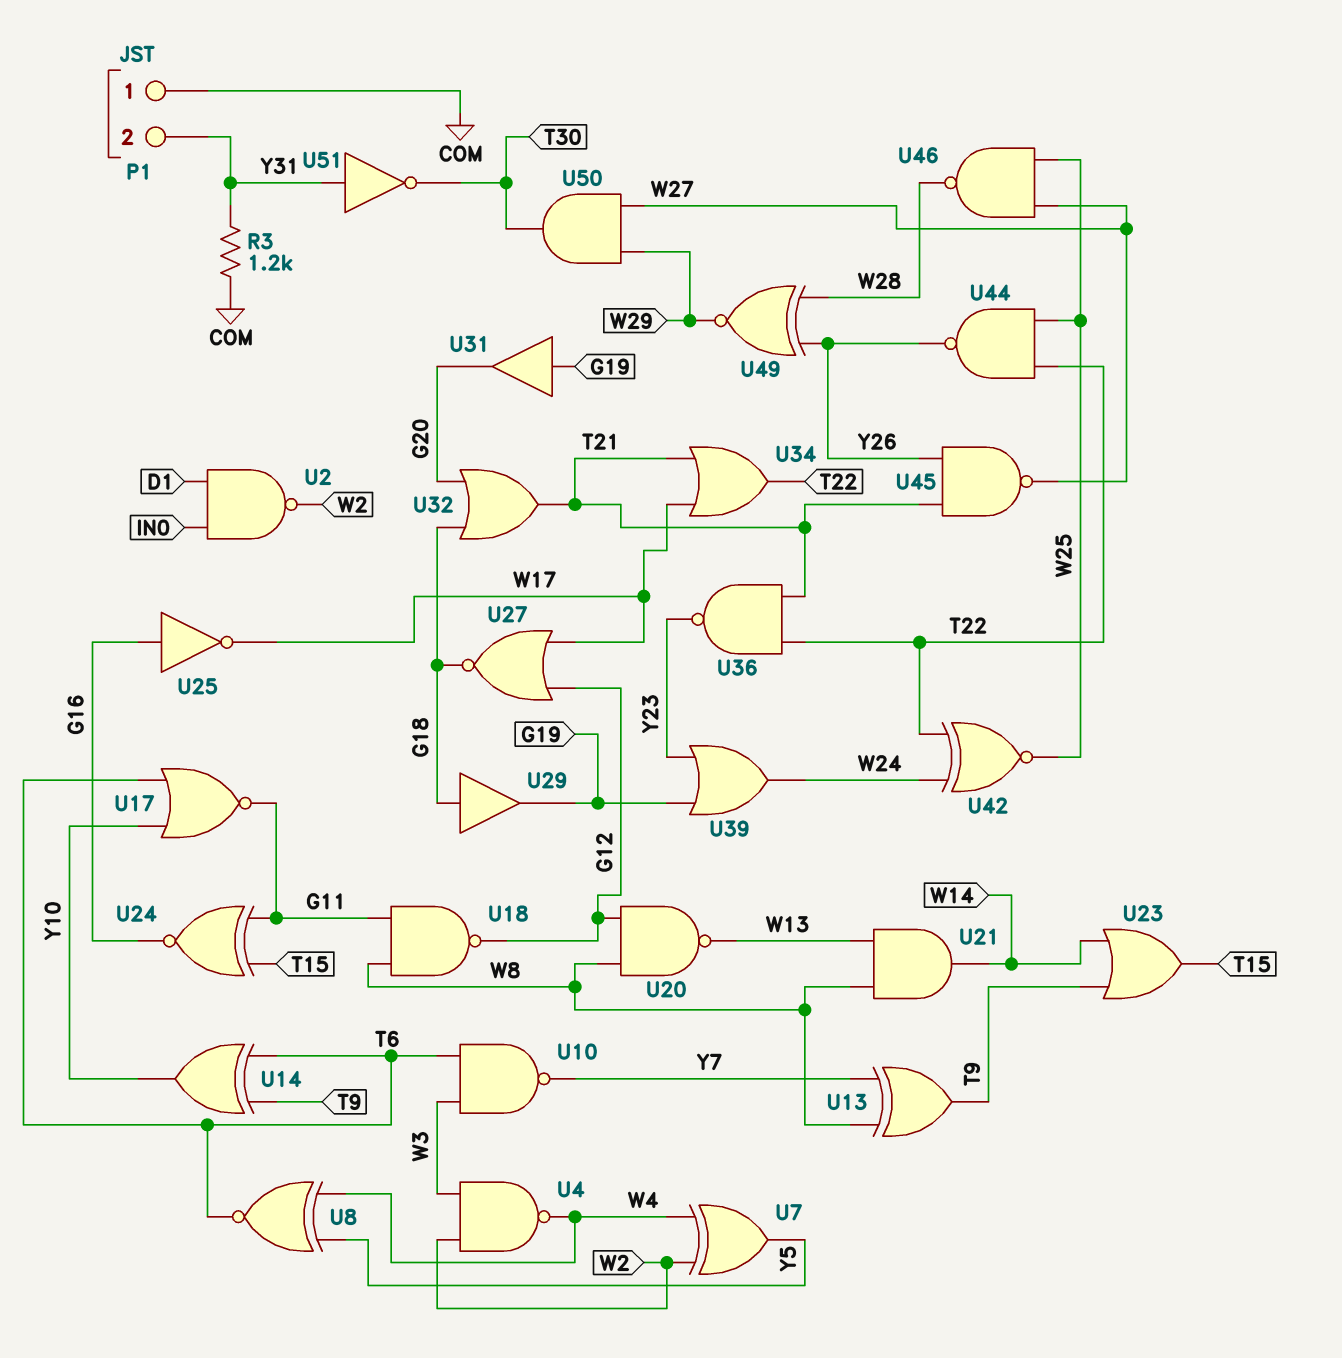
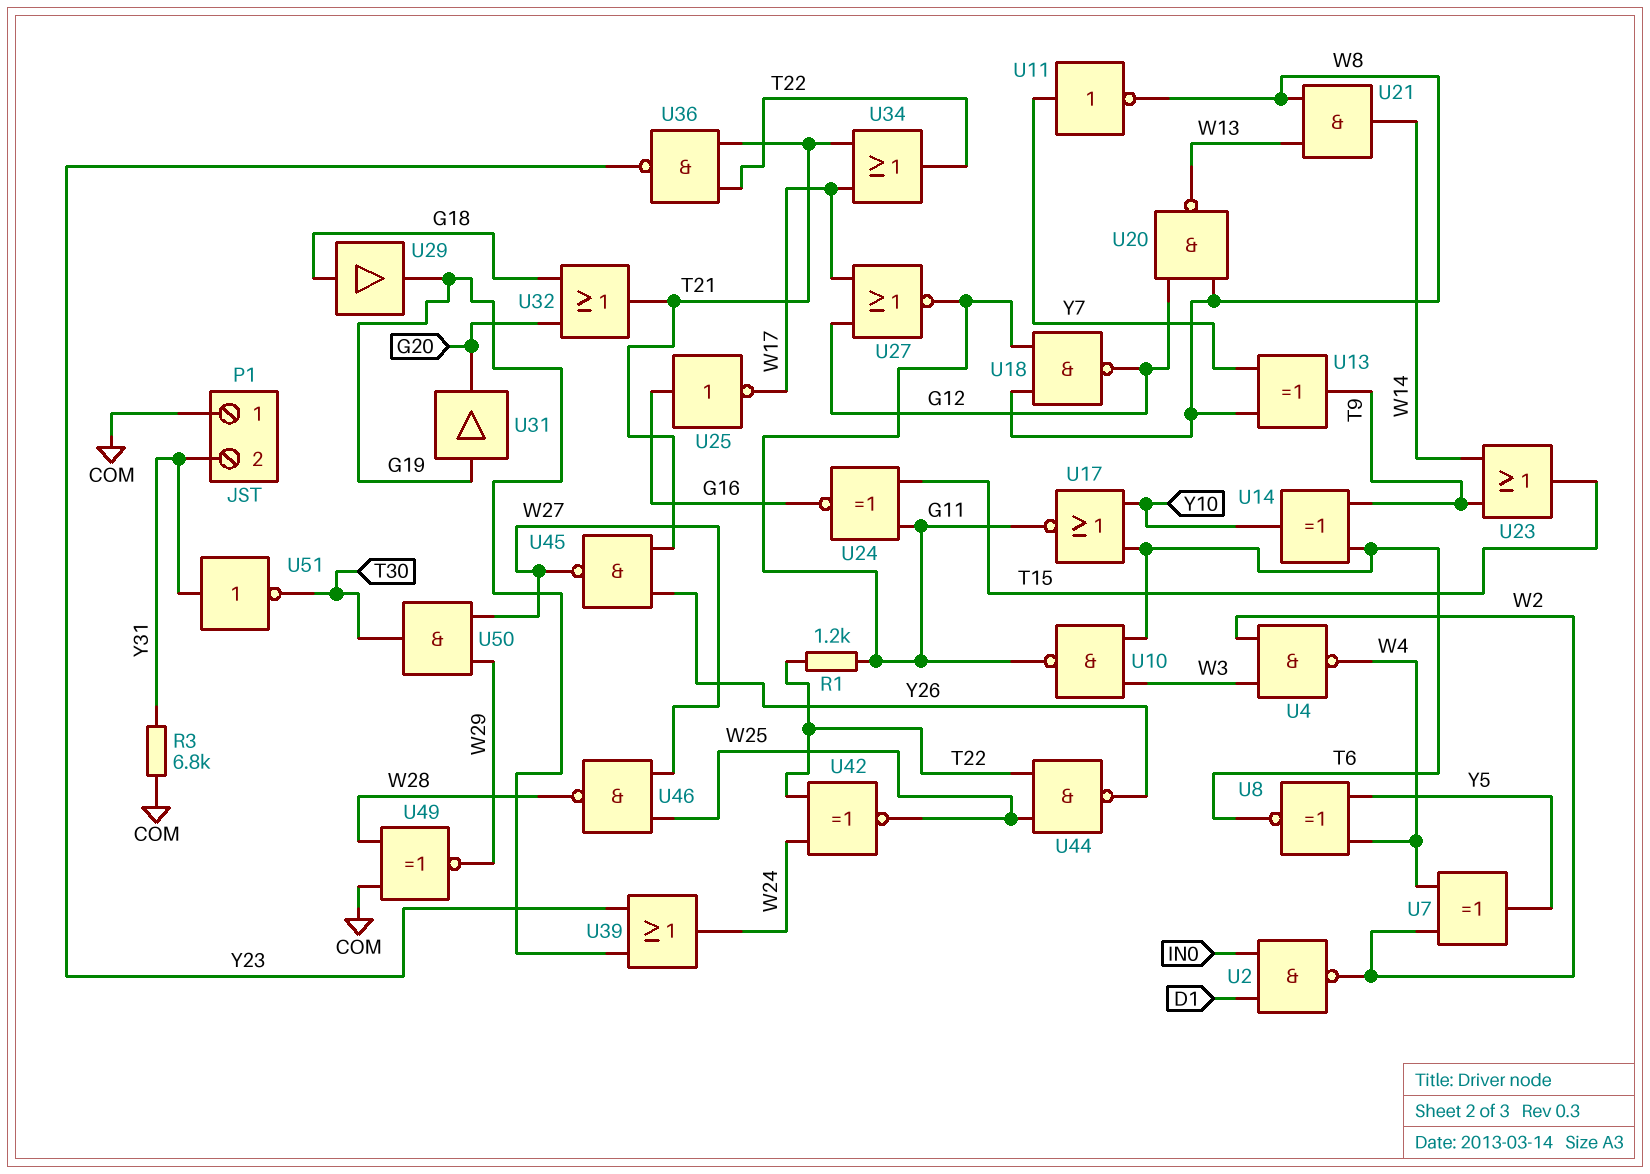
R1: none -> 1.2k (G11, T22)
R3: 1.2k (COM, Y31) -> 6.8k (COM, Y31)
U10: NAND (in T6, in W3, out Y7) -> NAND (in T6, in W3, out G11)
U11: none -> NOT (in Y7, out W8)
U27: NOR (in G12, in W17, out G18) -> NOR (in G12, in W17, out G11)
U49: XNOR (in W28, in Y26, out W29) -> XNOR (in COM, in W28, out W29)

